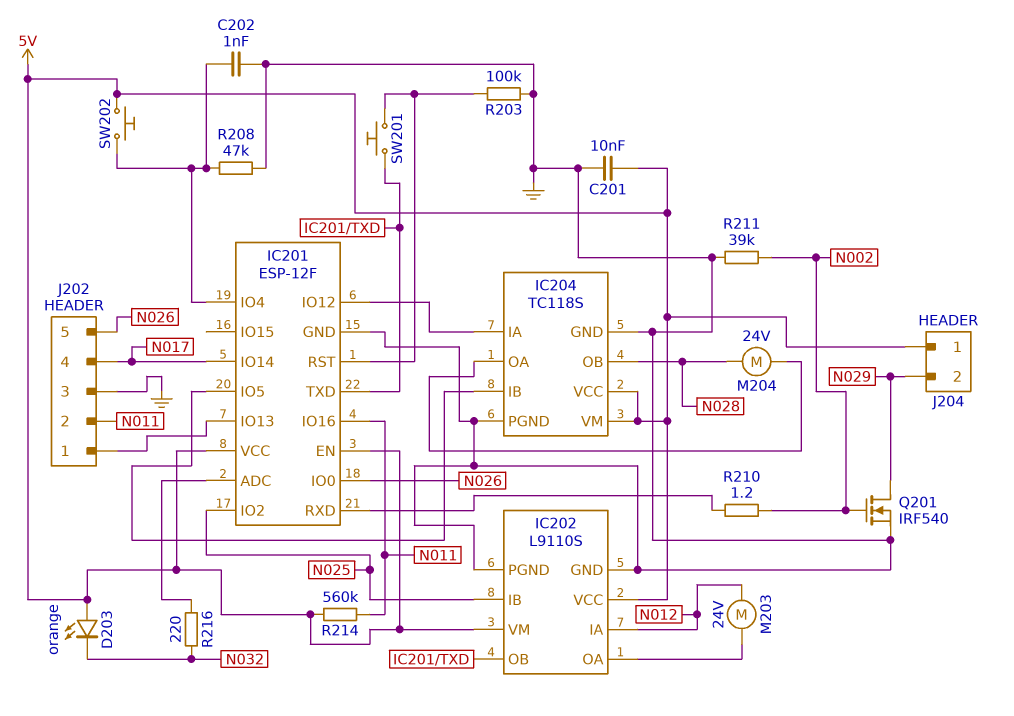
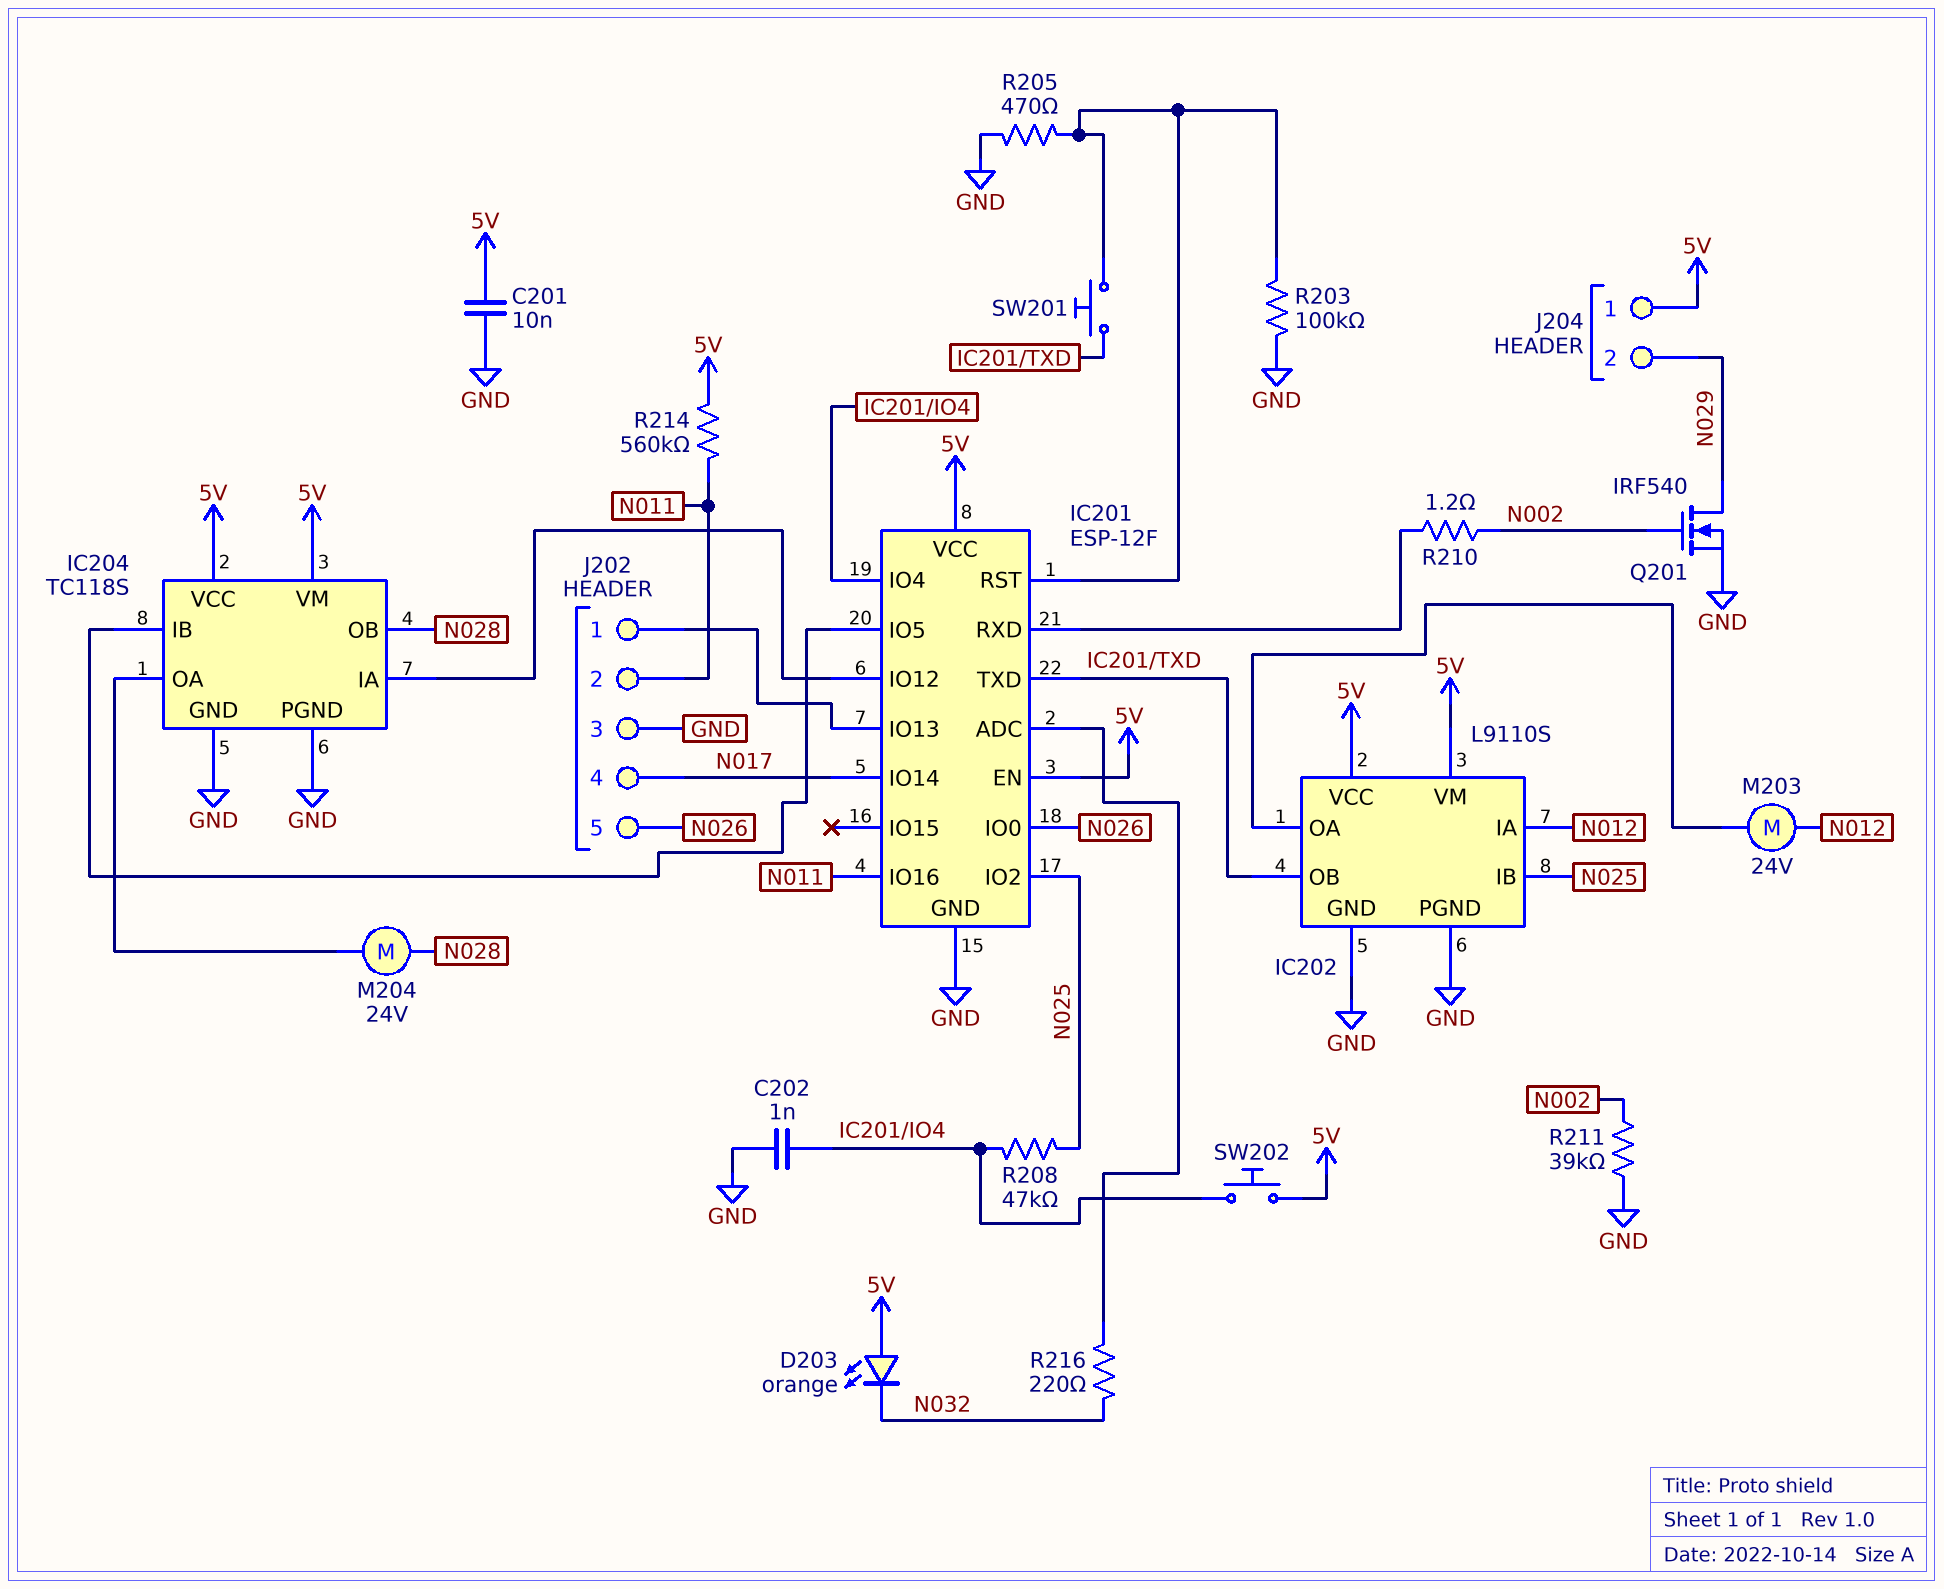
R205: none -> 470 (GND, IC201/RST)
R208: 47k (GND, IC201/IO4) -> 47k (IC201/IO4, N025)

